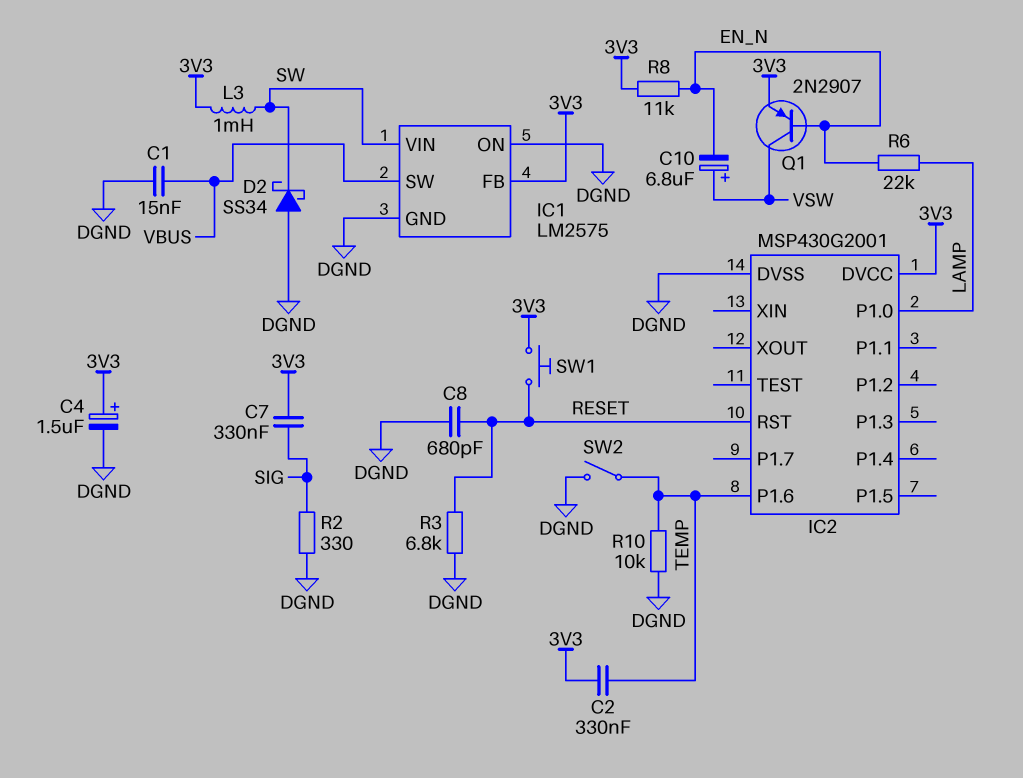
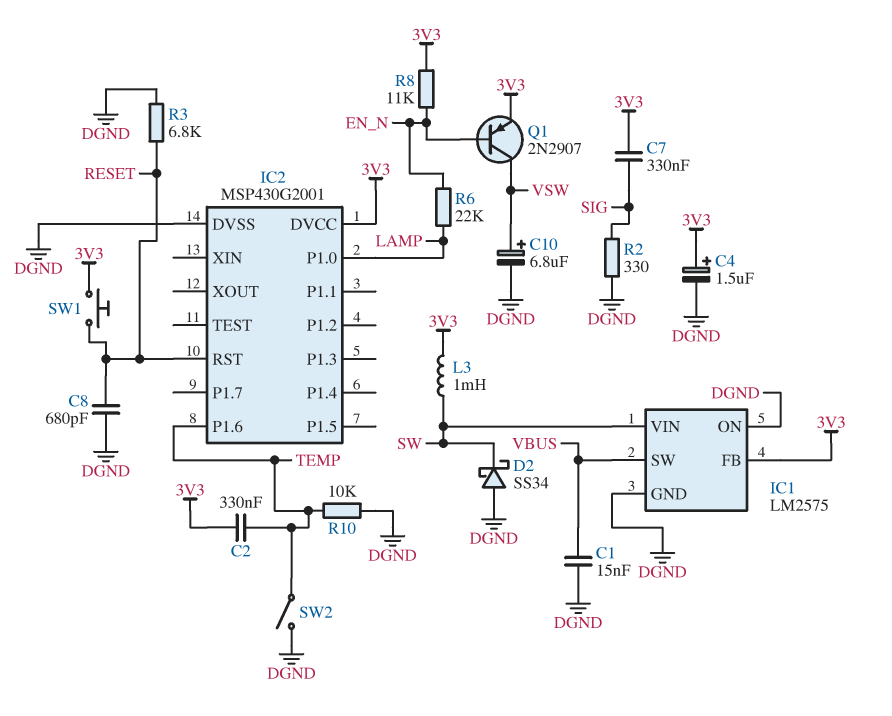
C10: 6.8uF (plus VSW, minus EN_N) -> 6.8uF (plus VSW, minus DGND)

